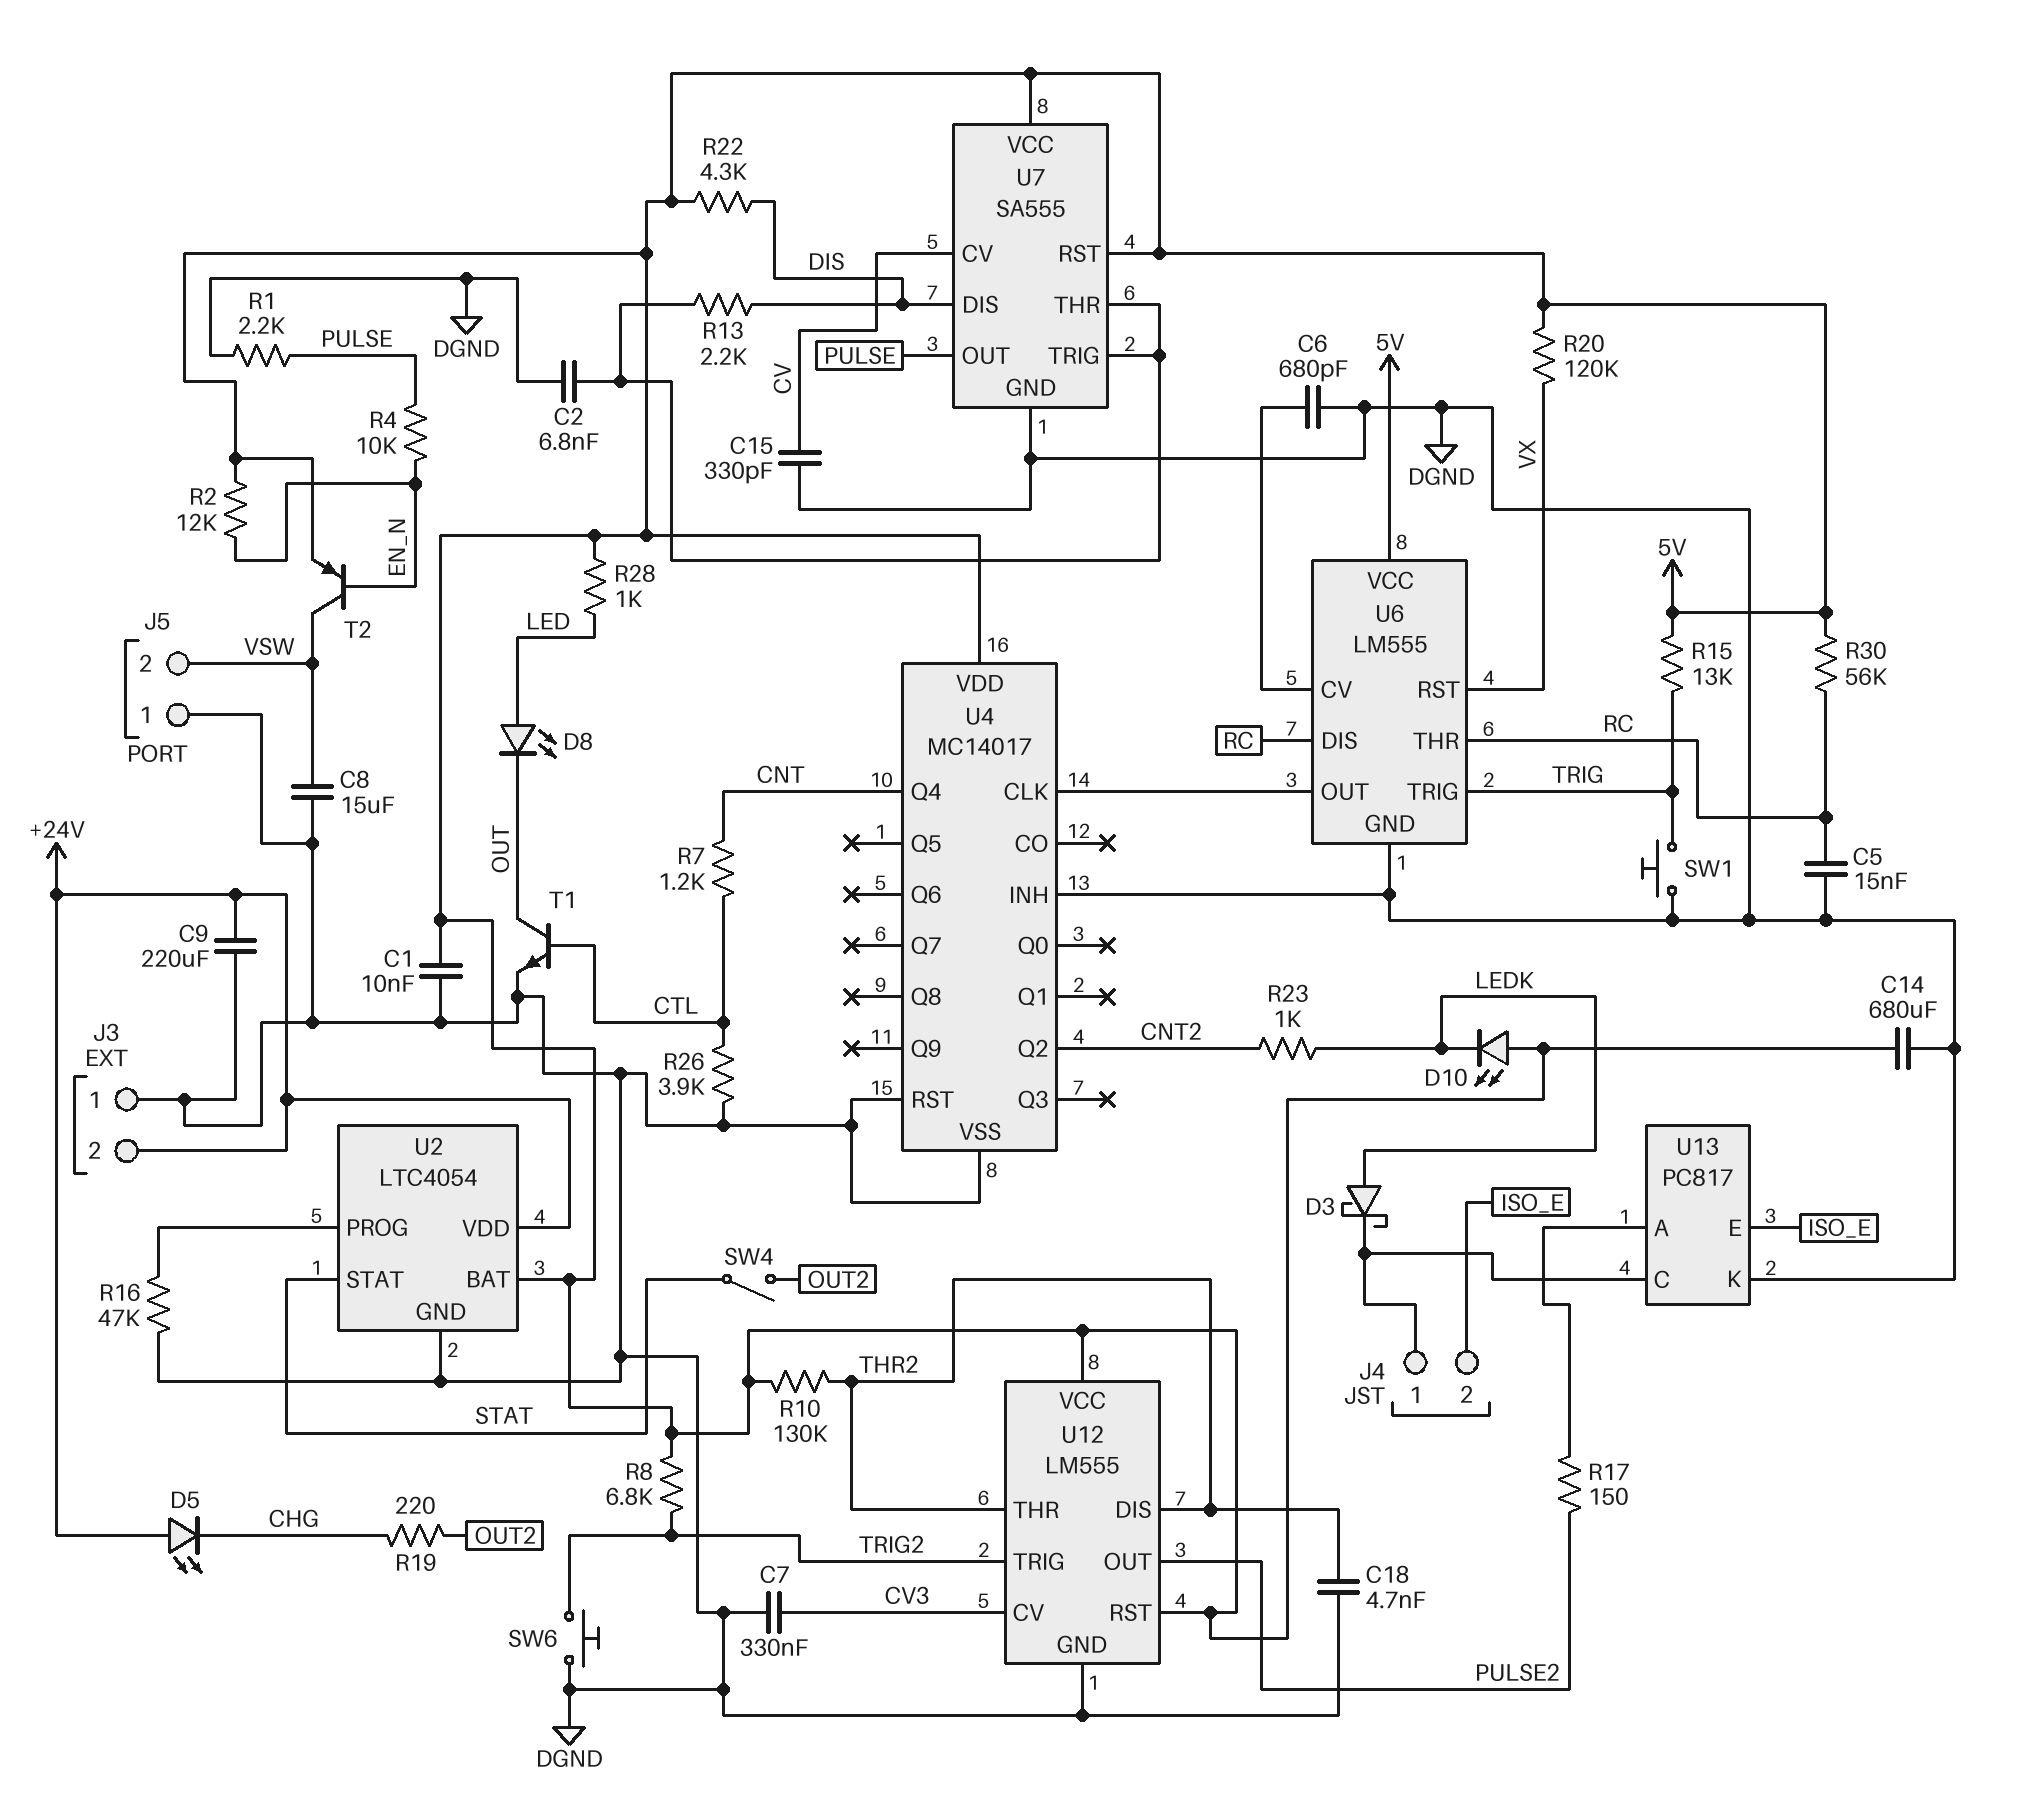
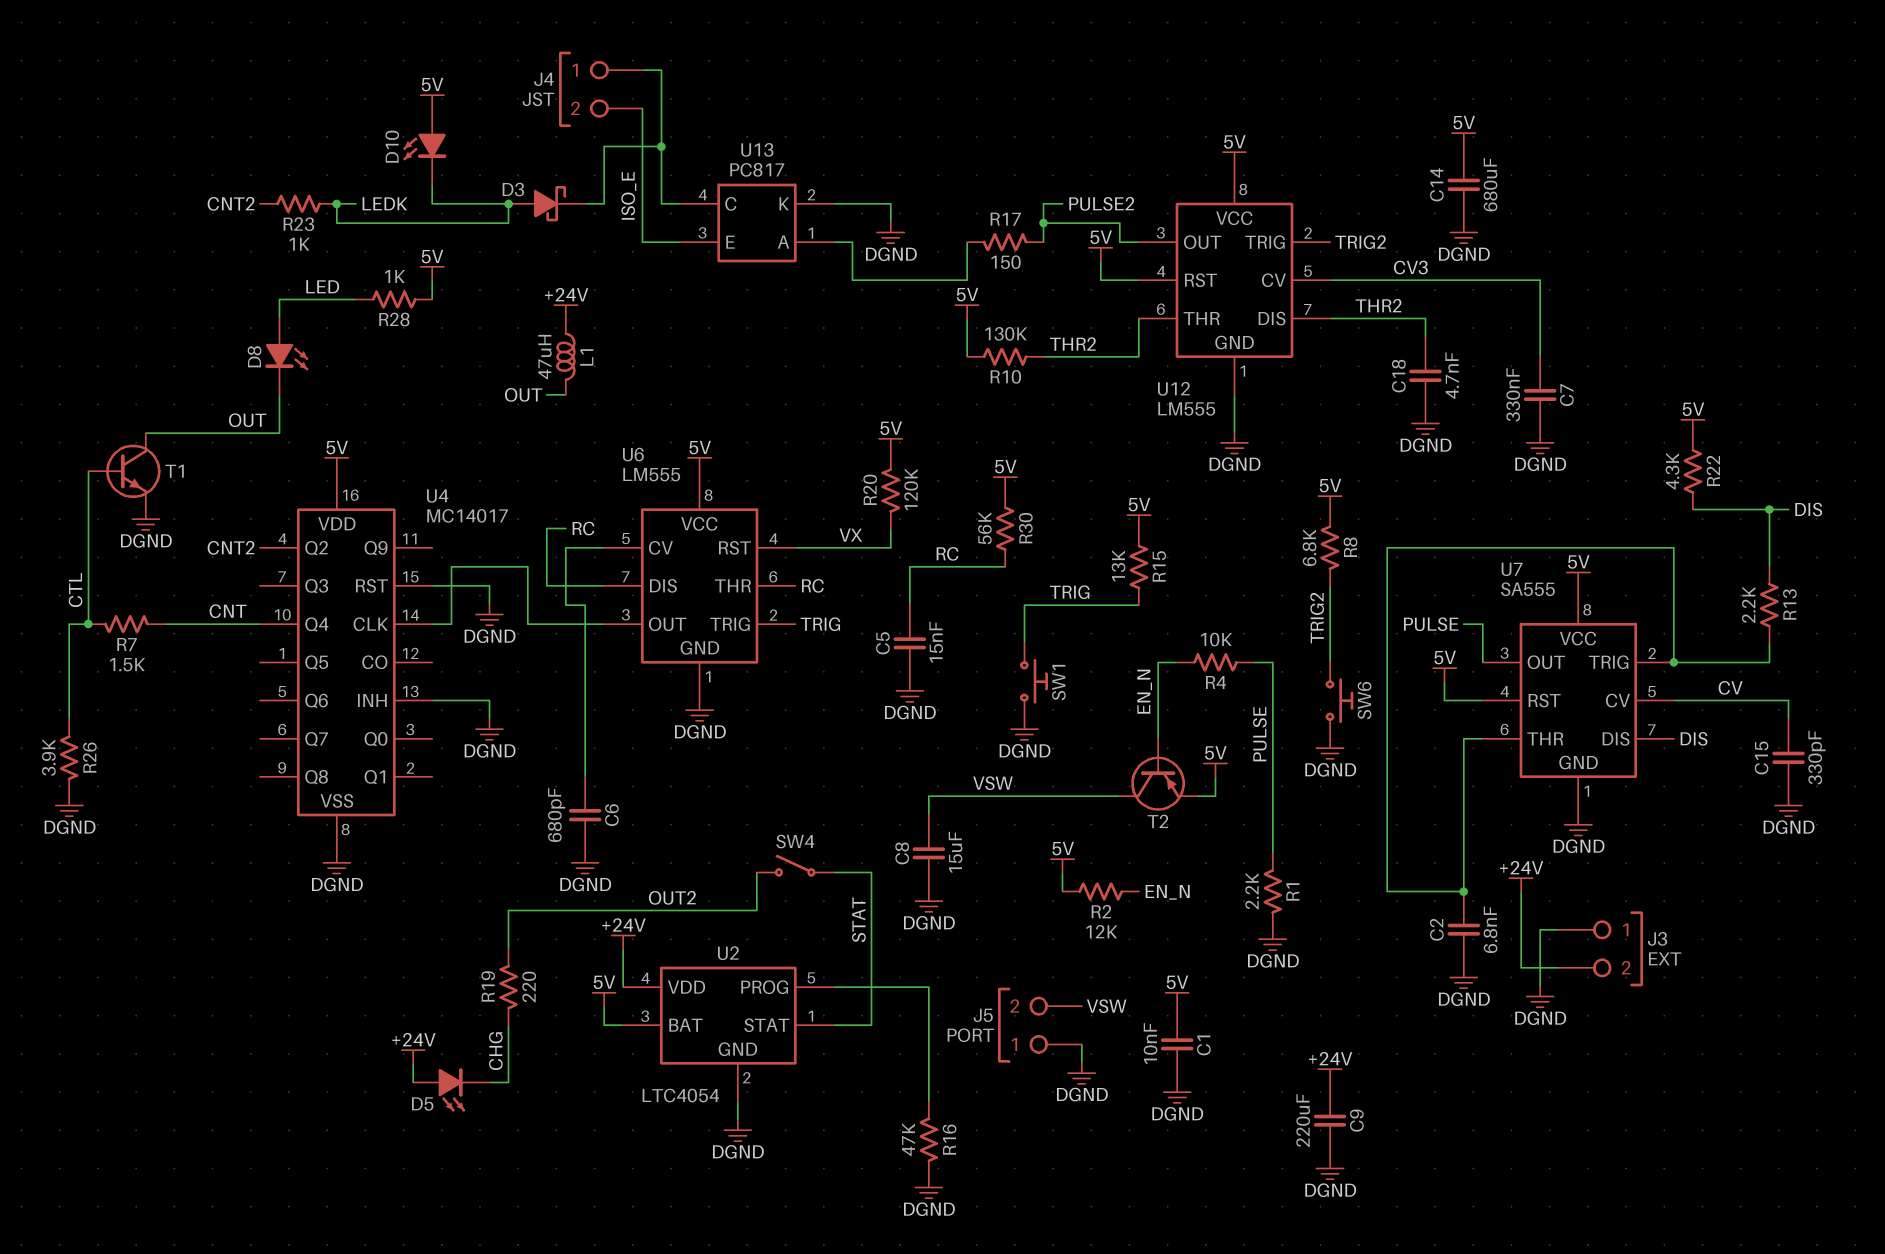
L1: none -> 47uH (+24V, OUT)
R7: 1.2k (CNT, CTL) -> 1.5k (CNT, CTL)

